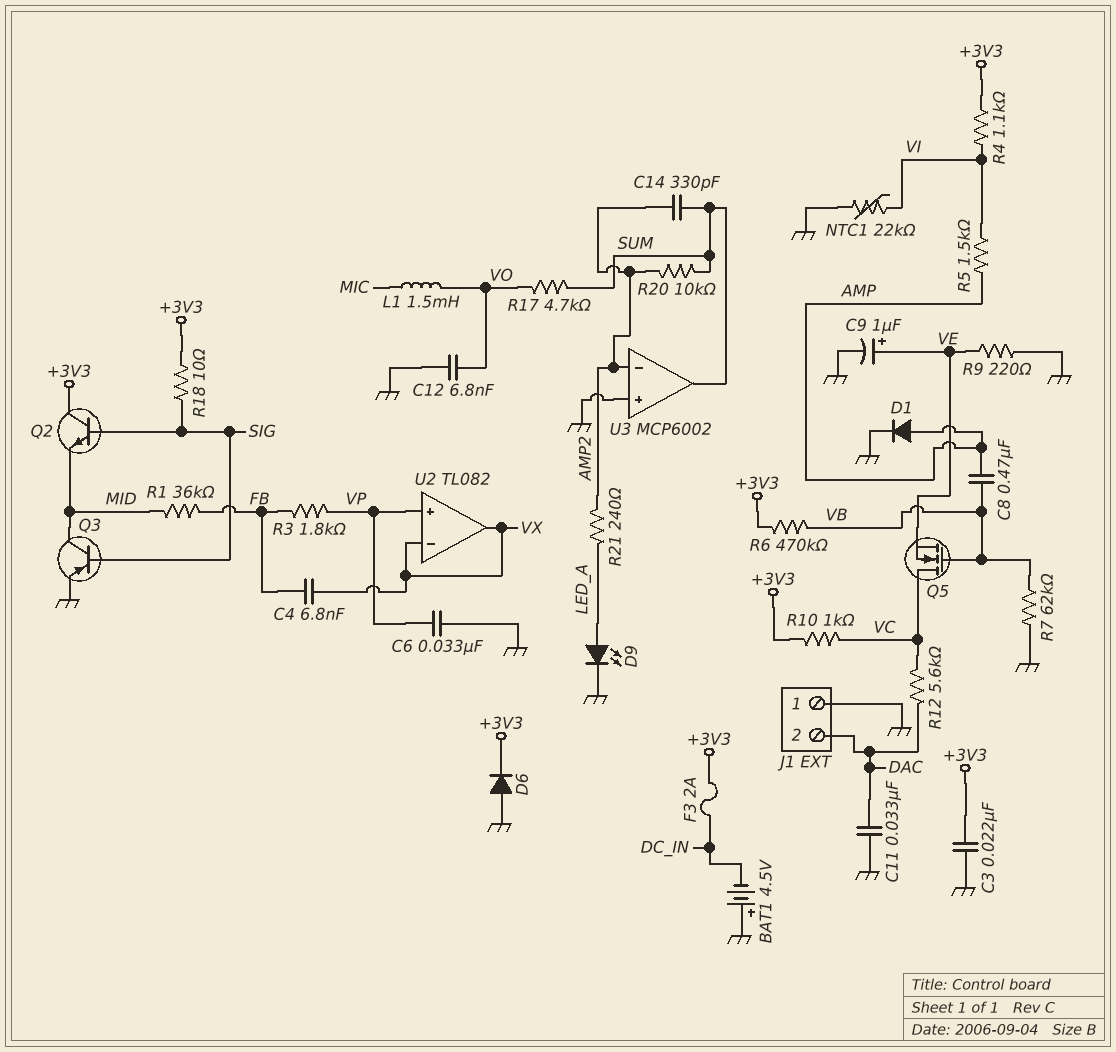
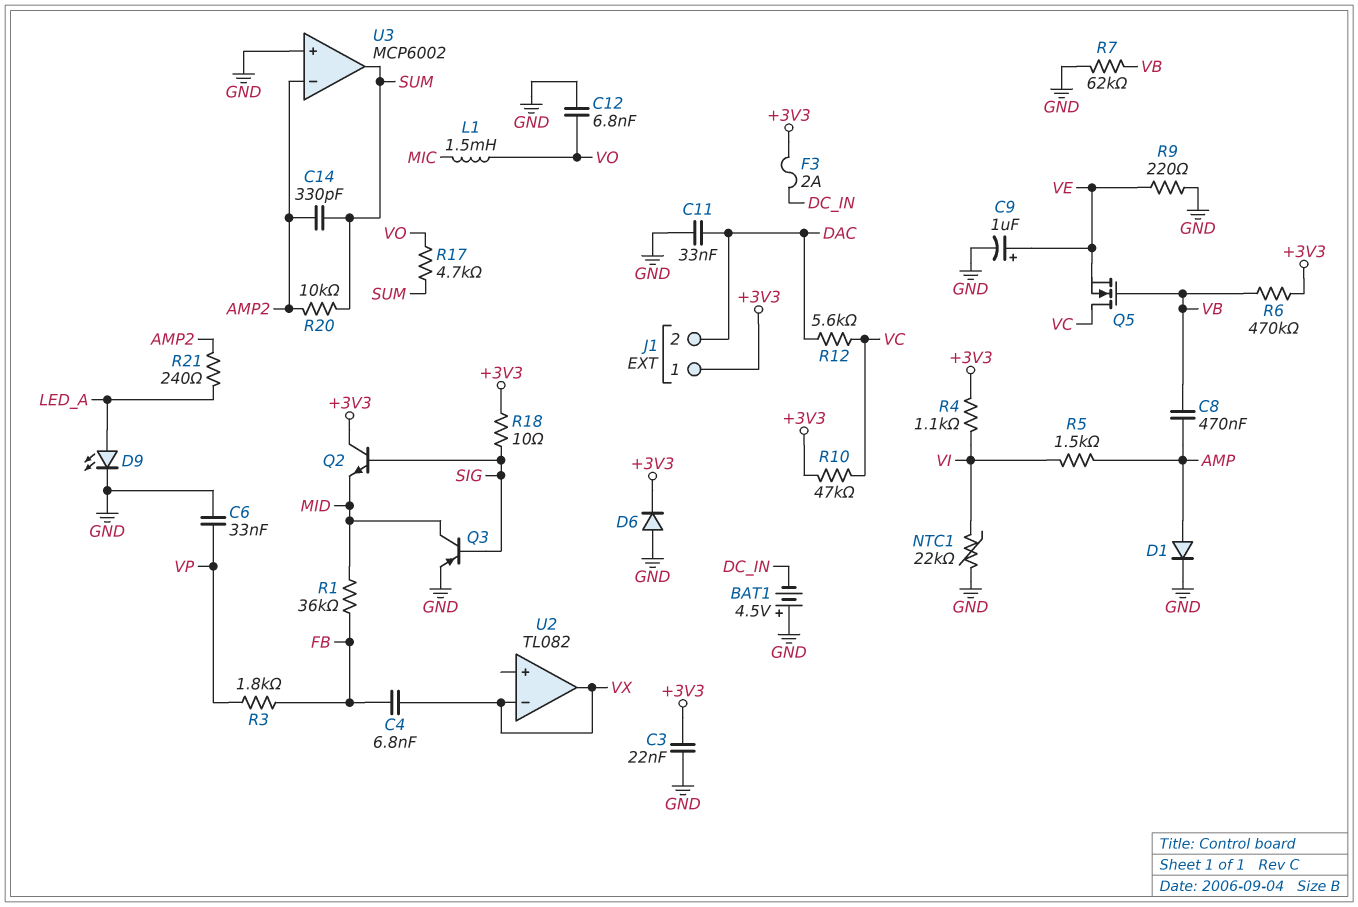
J1 pin 1: GND -> +3V3
R10: 1k (+3V3, VC) -> 47k (+3V3, VC)
U2 pin in+: VP -> none

